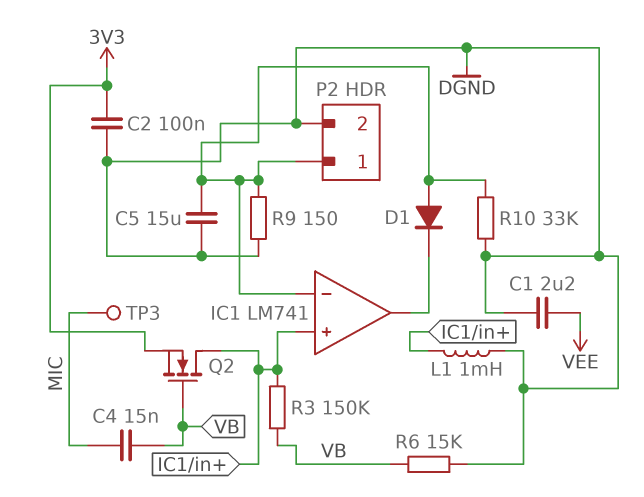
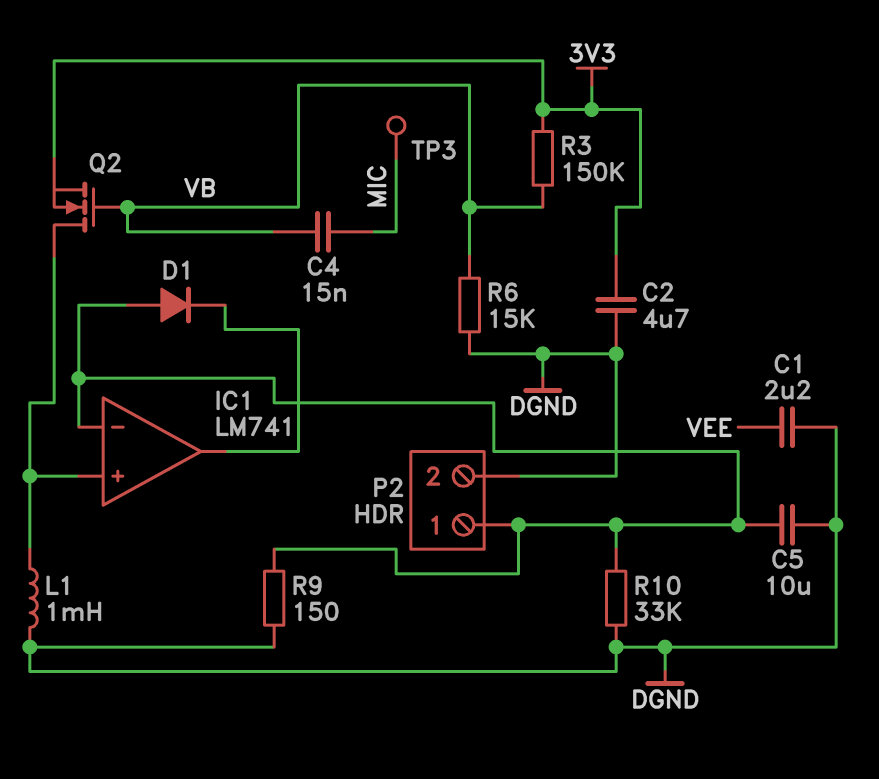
C2: 100nF (3V3, DGND) -> 4.7uF (3V3, DGND)
C5: 15uF (DGND, IC1/in-) -> 10uF (DGND, IC1/in-)
R3: 150k (IC1/in+, VB) -> 150k (3V3, VB)

